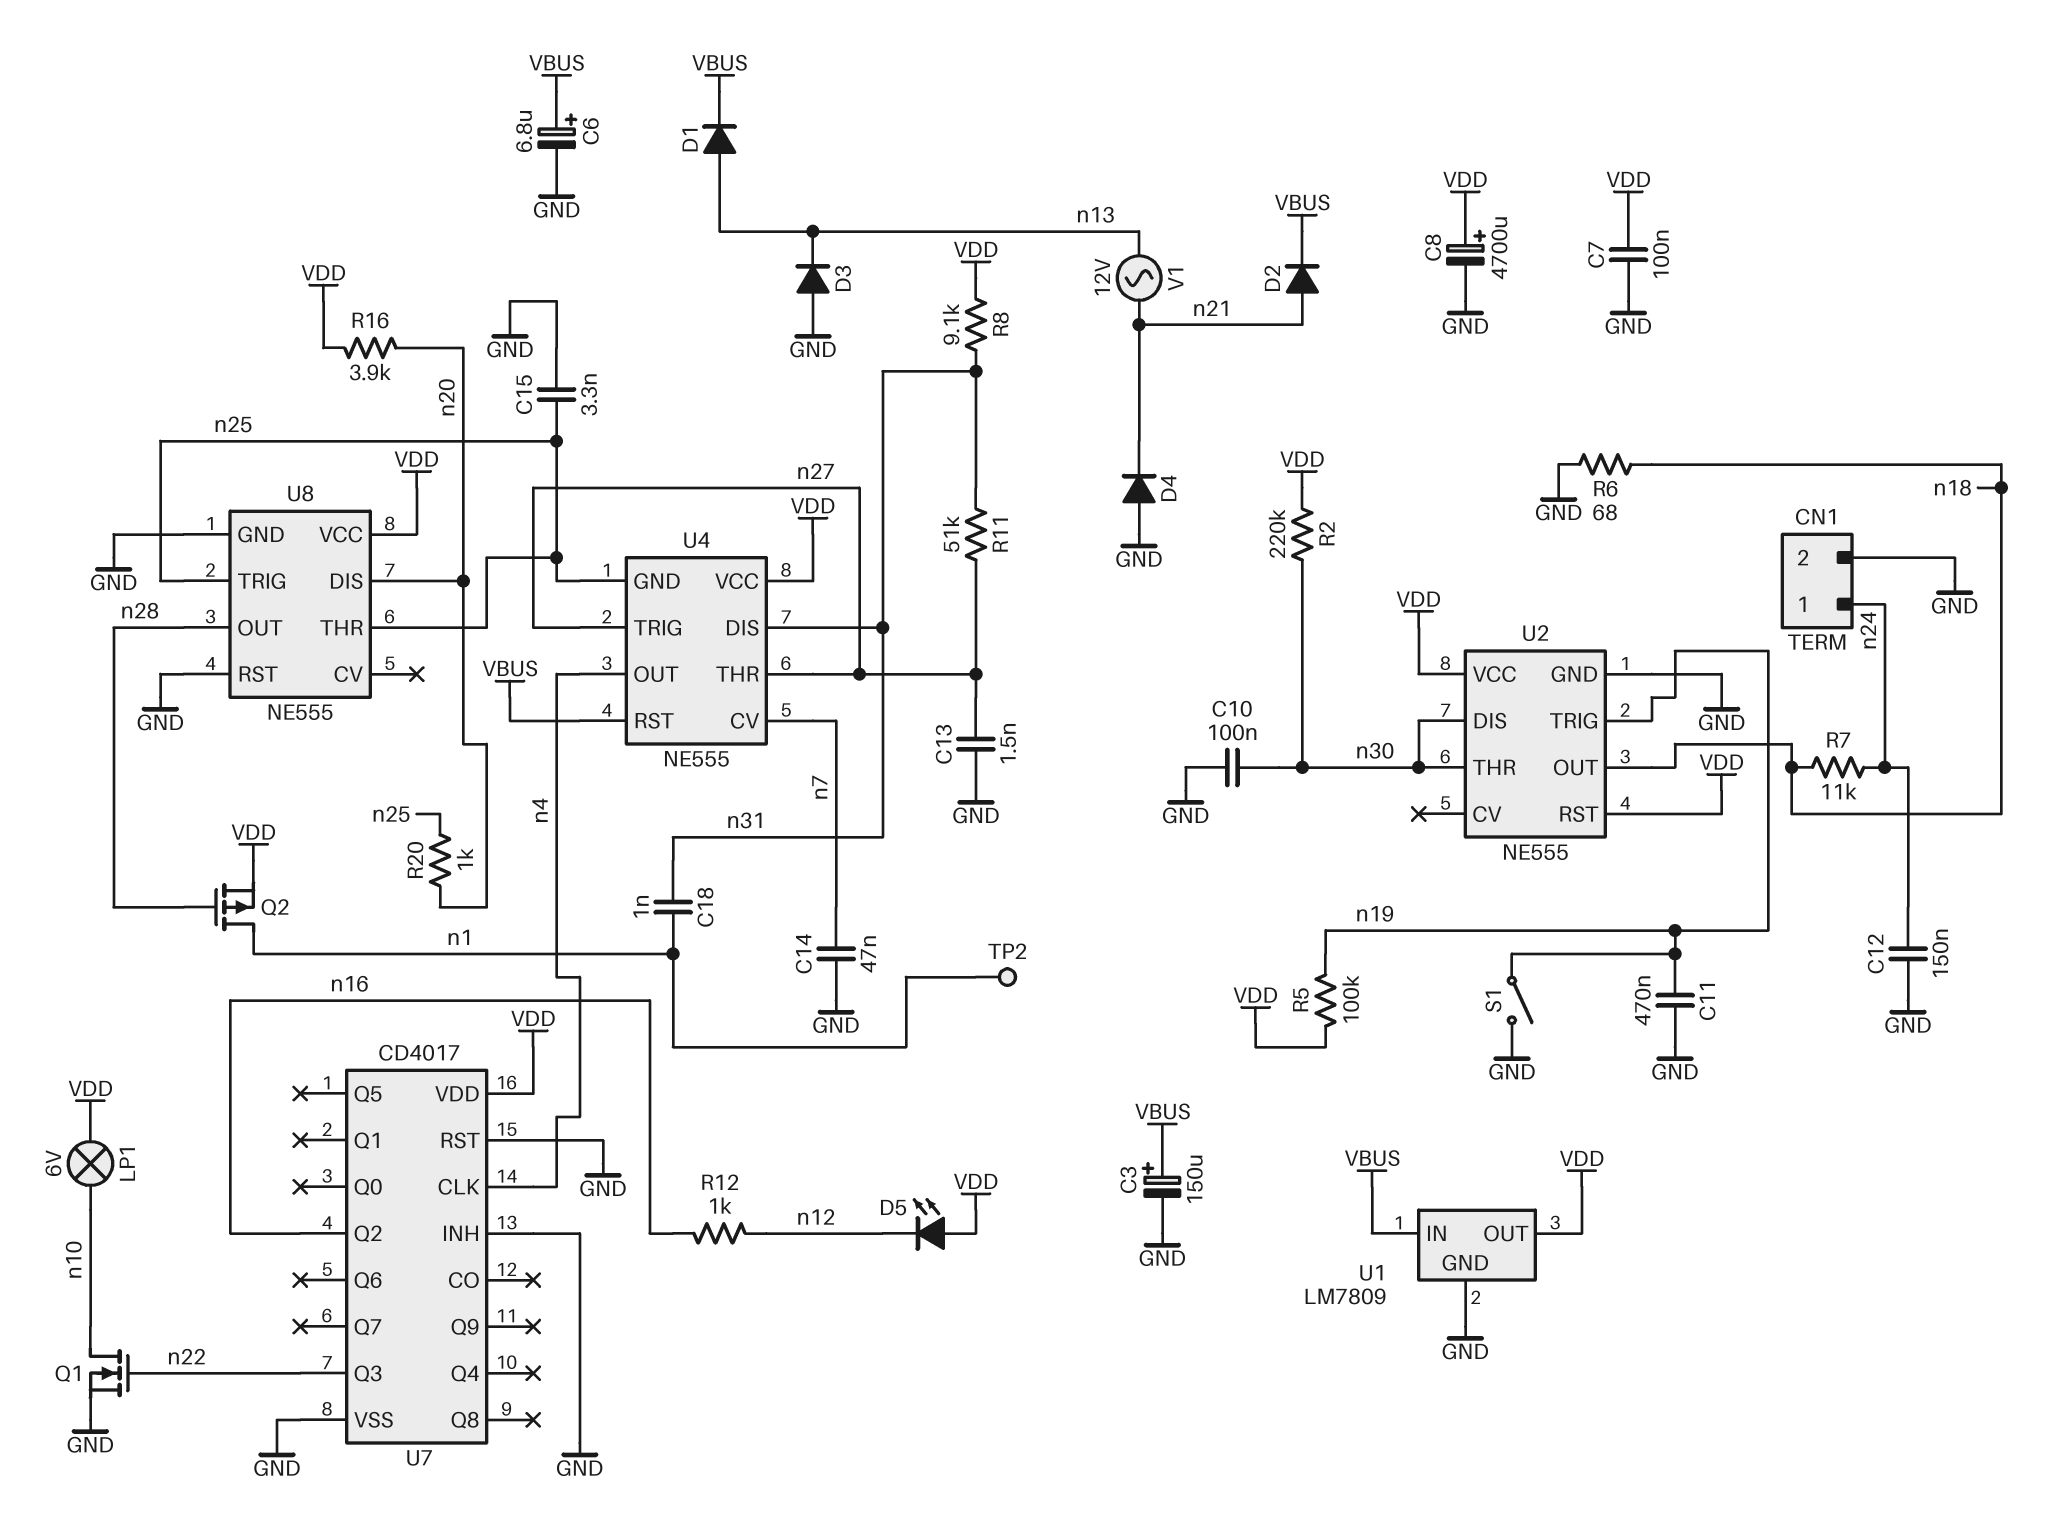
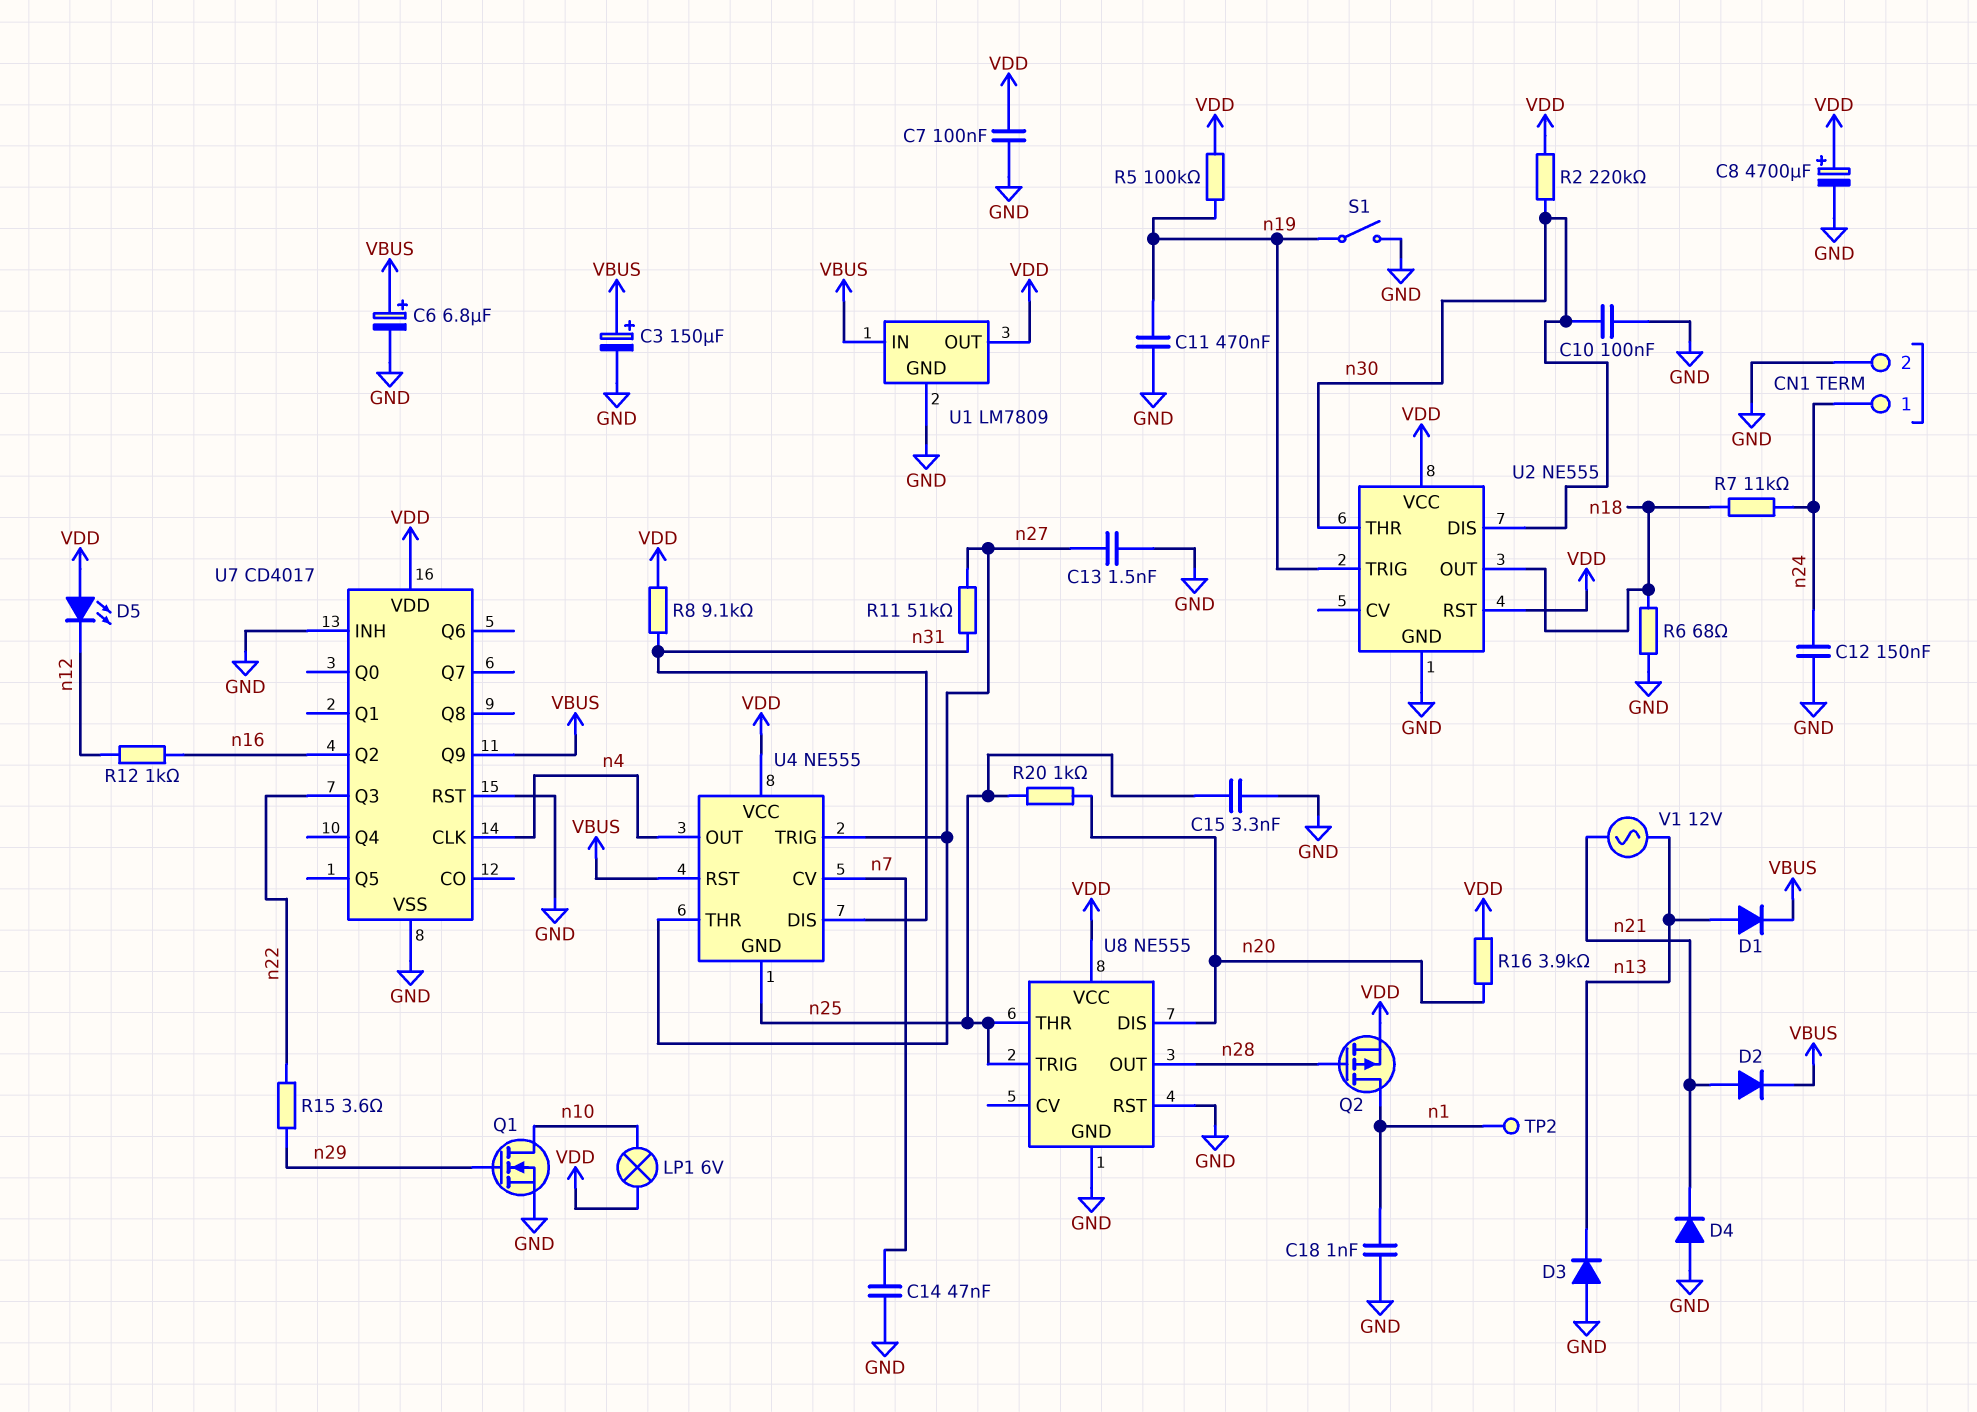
C18: 1nF (n1, n31) -> 1nF (GND, n1)
Q1: NMOS (G n22, D n10, S GND) -> NMOS (G n29, D n10, S GND)
R15: none -> 3.6 (n22, n29)
U7 pin Q9: none -> VBUS

